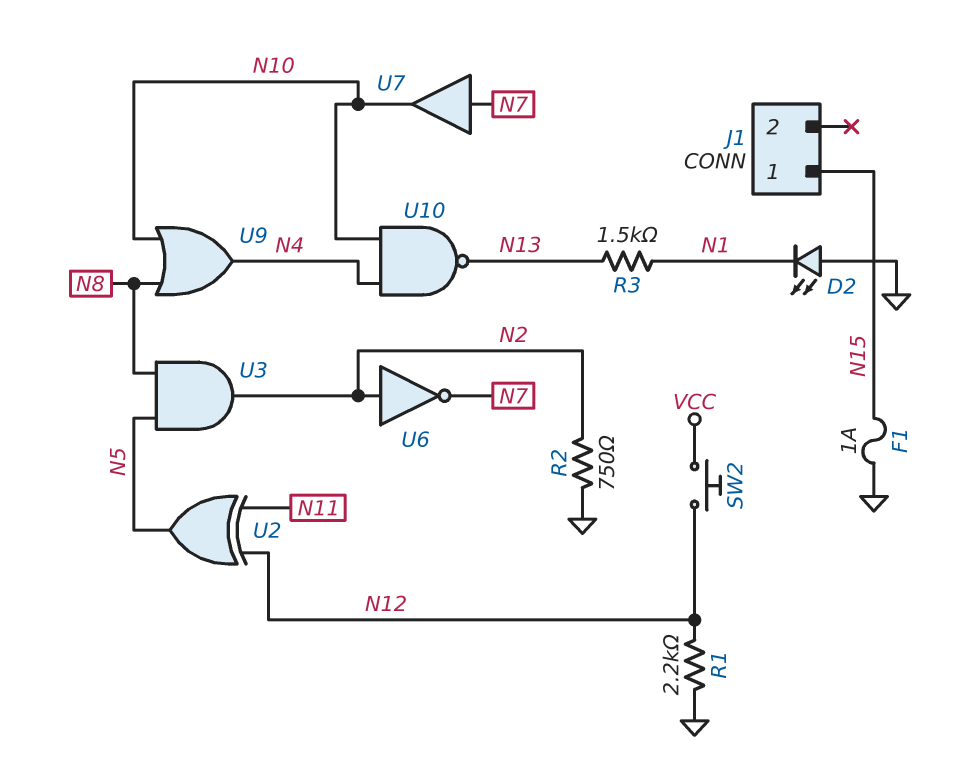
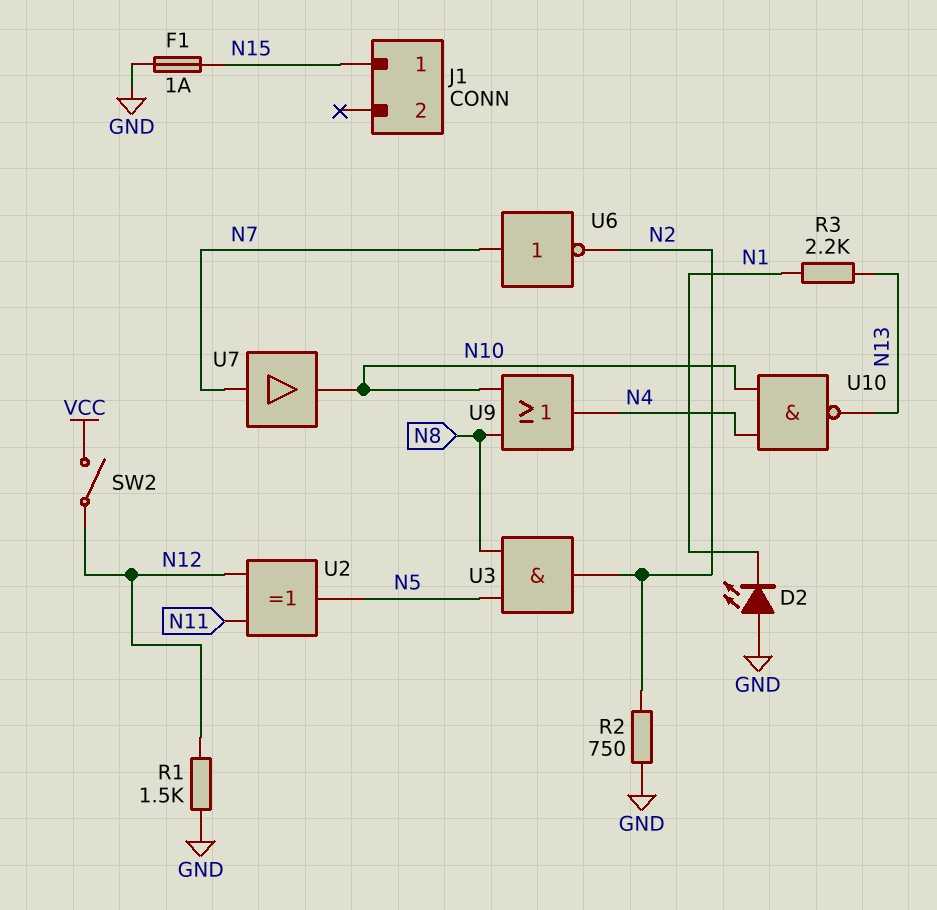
R1: 2.2k (GND, N12) -> 1.5k (GND, N12)
R3: 1.5k (N1, N13) -> 2.2k (N1, N13)
SW2: button (N12, VCC) -> switch (N12, VCC)
U6: NOT (in N2, out N7) -> NOT (in N7, out N2)

